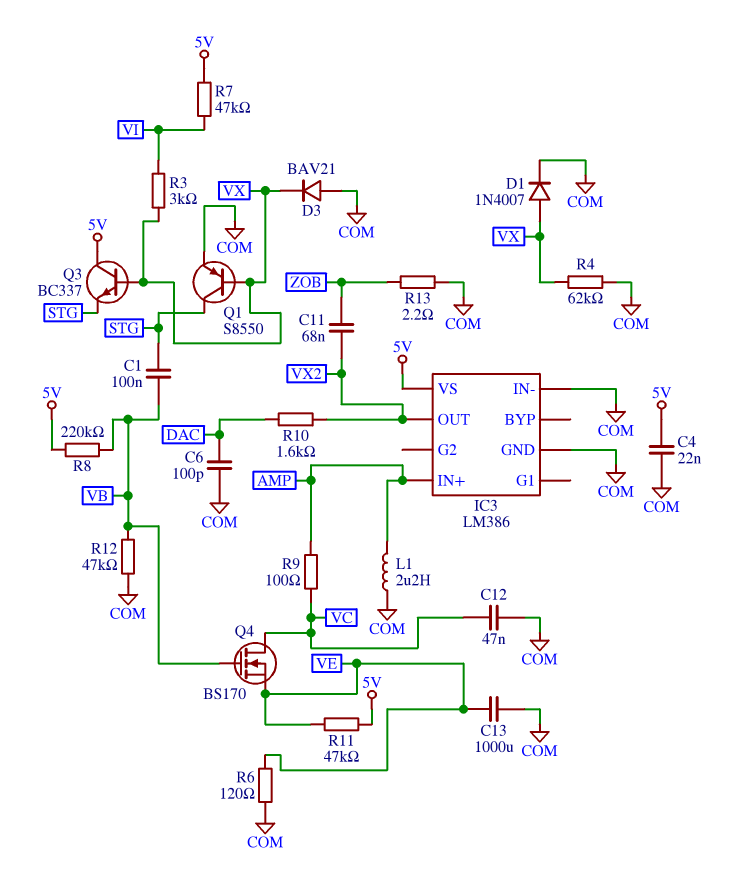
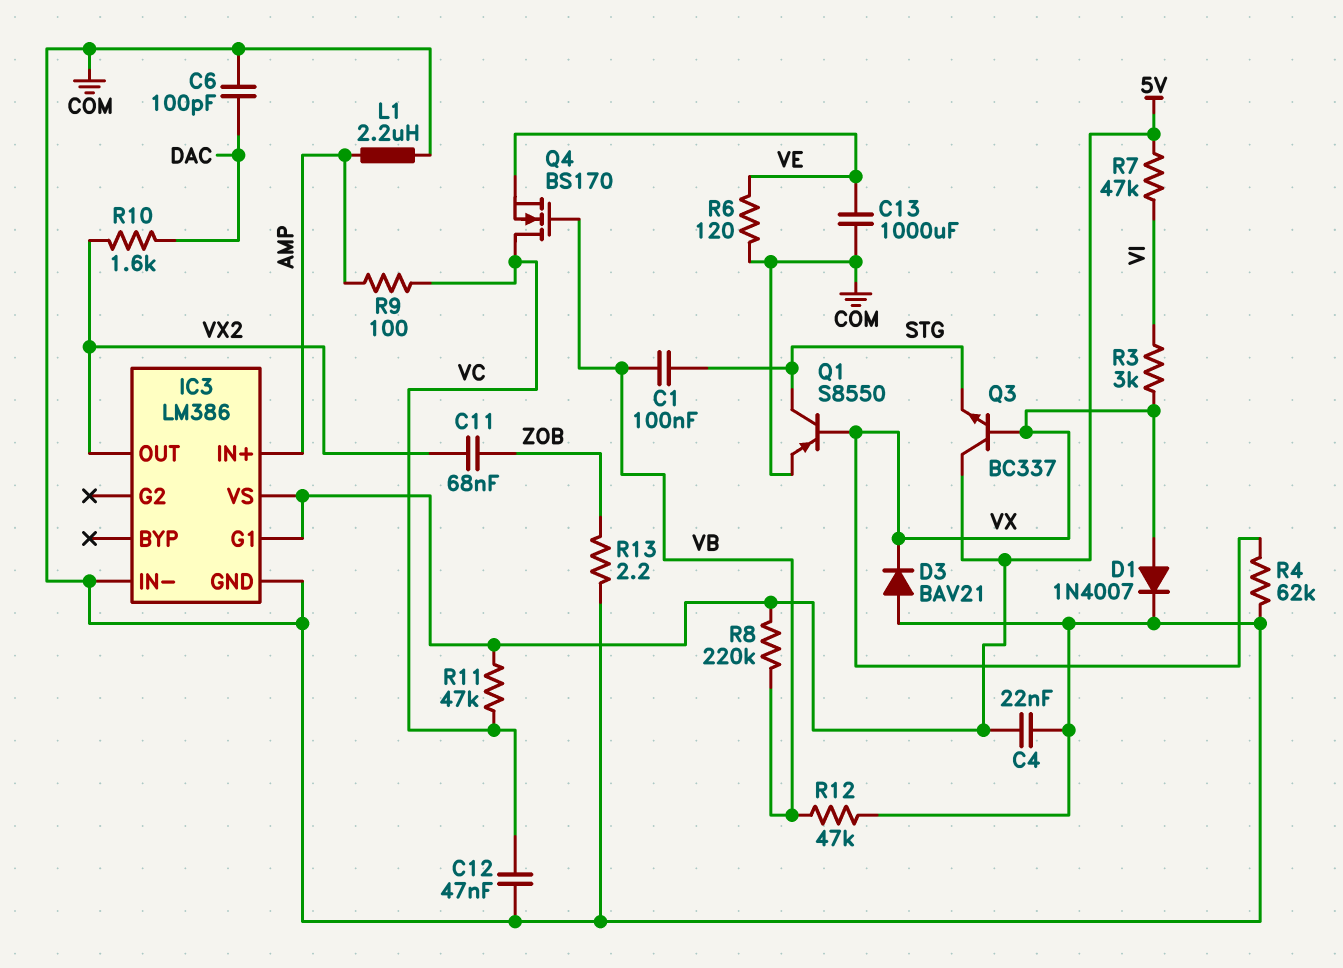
IC3 pin G1: none -> 5V
R11: 47k (5V, VE) -> 47k (5V, VC)

